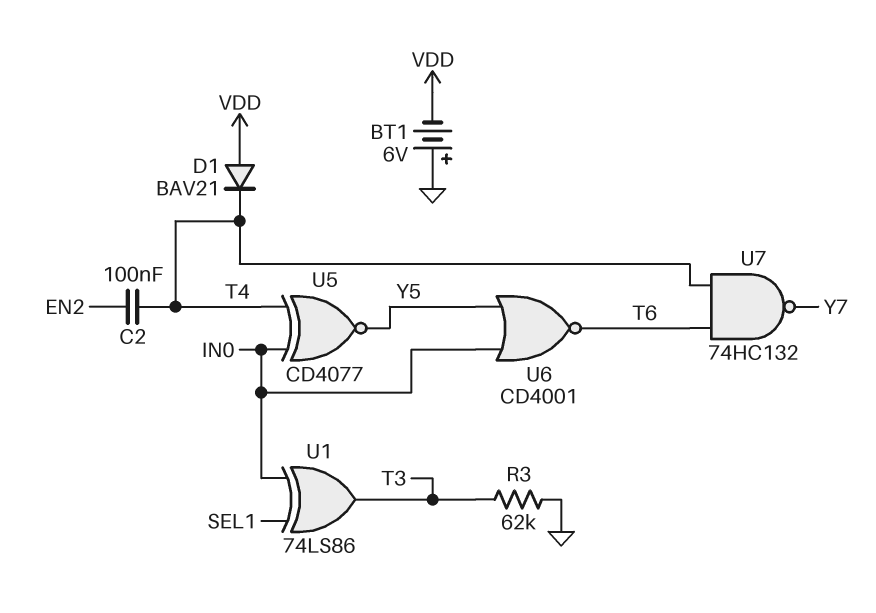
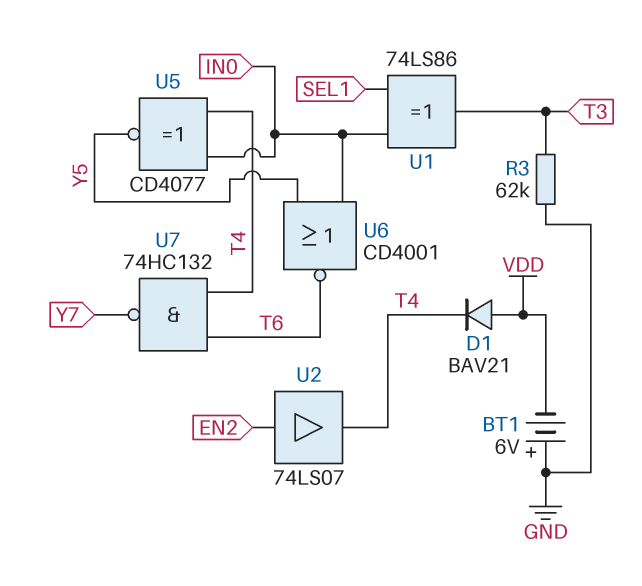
C2: 100nF (EN2, T4) -> none
U2: none -> buffer 74LS07 (in EN2, out T4)

